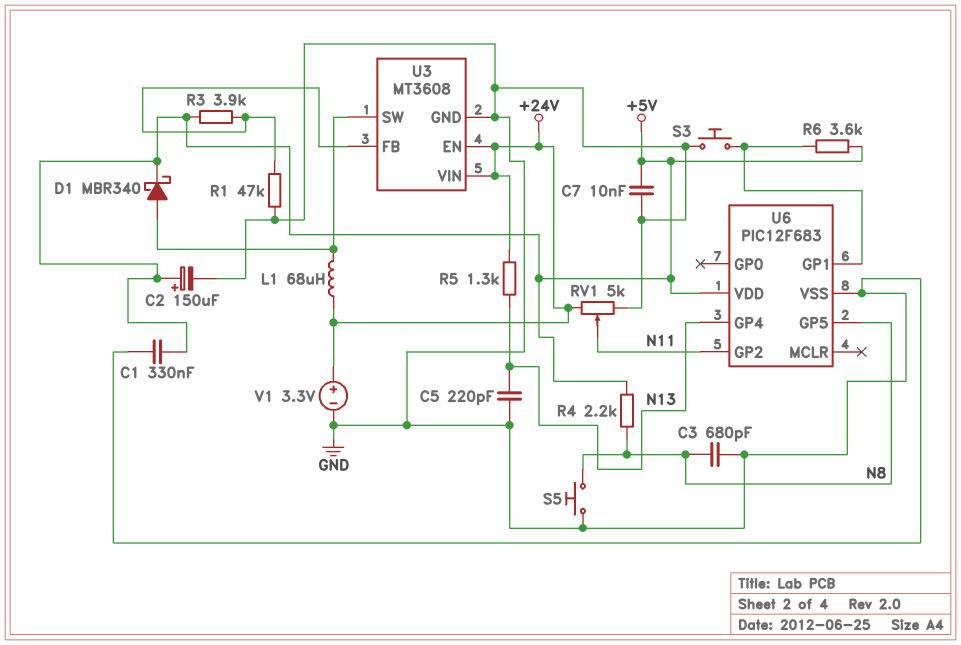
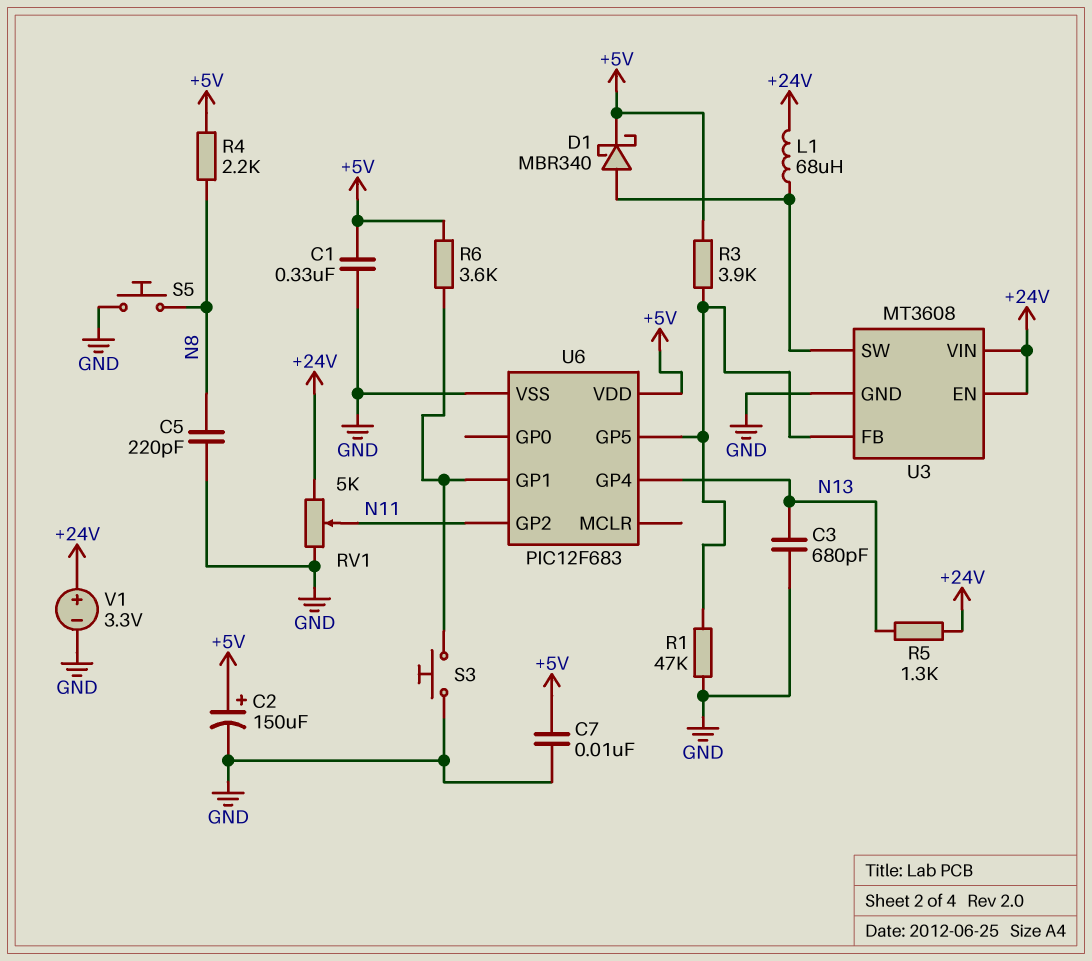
C3: 680pF (GND, N8) -> 680pF (GND, N13)
C5: 220pF (GND, N13) -> 220pF (GND, N8)
U6 pin GP5: N8 -> U3/FB

